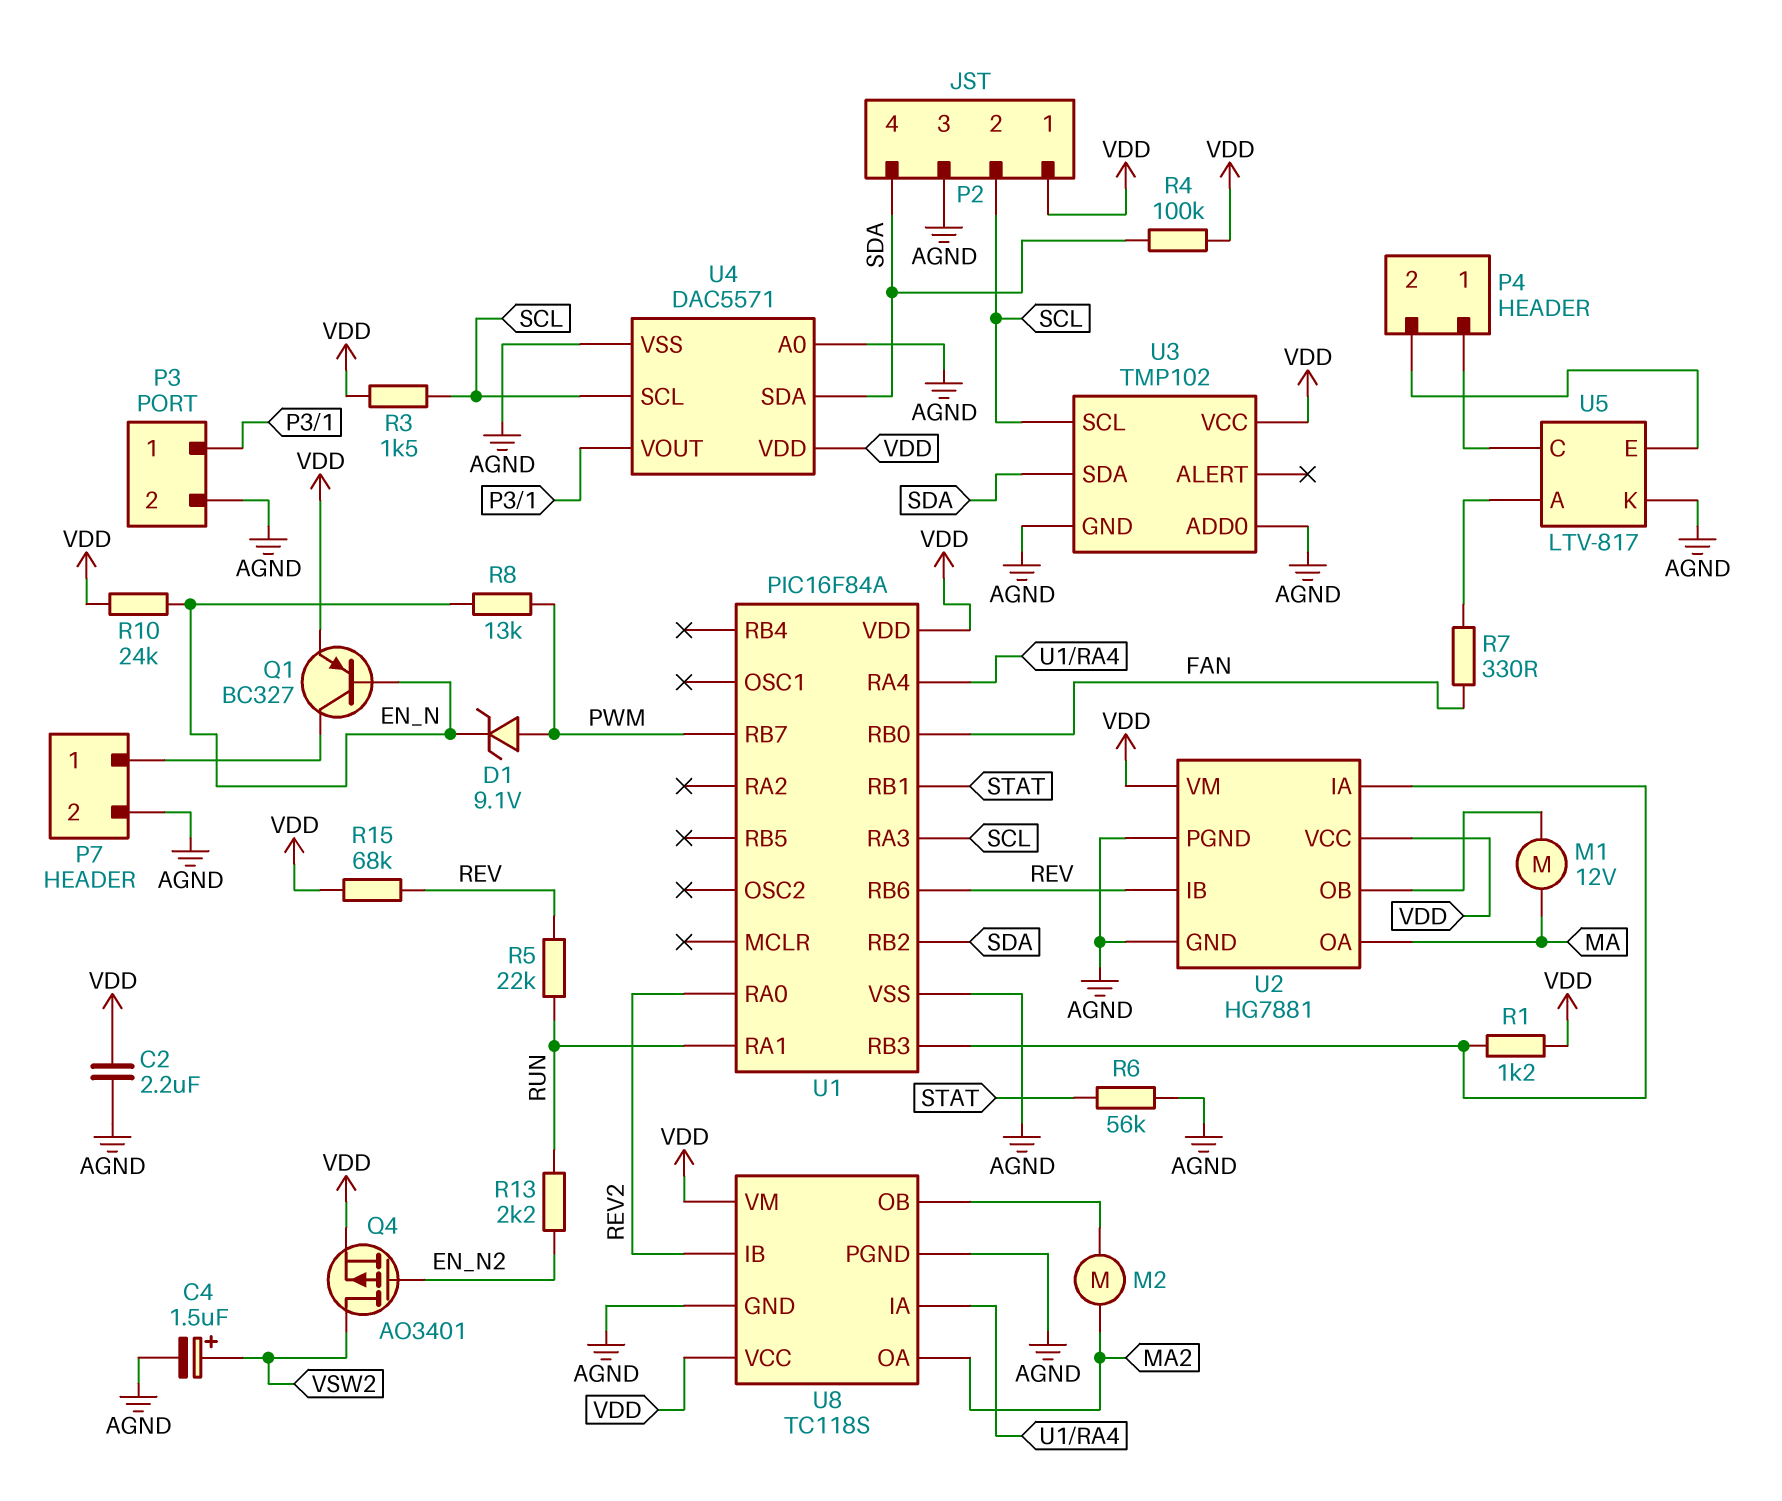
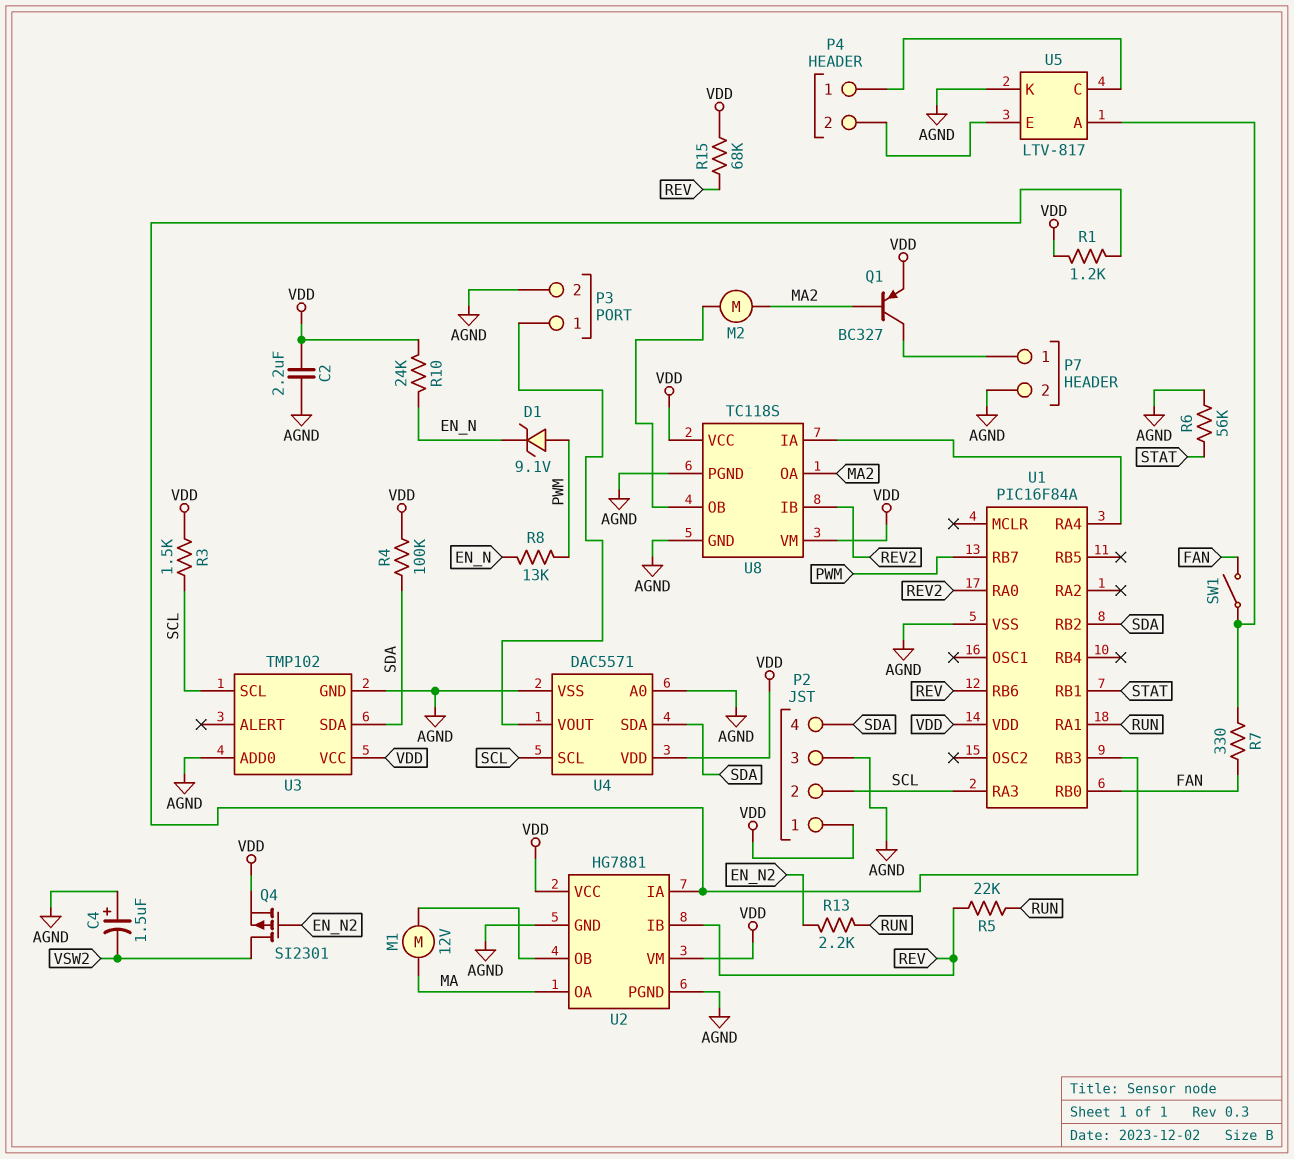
C4: 1.5uF (plus VSW2, minus AGND) -> 1.5uF (plus AGND, minus VSW2)
Q1: PNP BC327 (B EN_N, C P7/1, E VDD) -> PNP BC327 (B MA2, C P7/1, E VDD)
Q4: PMOS AO3401 (G EN_N2, D VSW2, S VDD) -> PMOS SI2301 (G EN_N2, D VSW2, S VDD)
SW1: none -> switch (FAN, U5/A)

